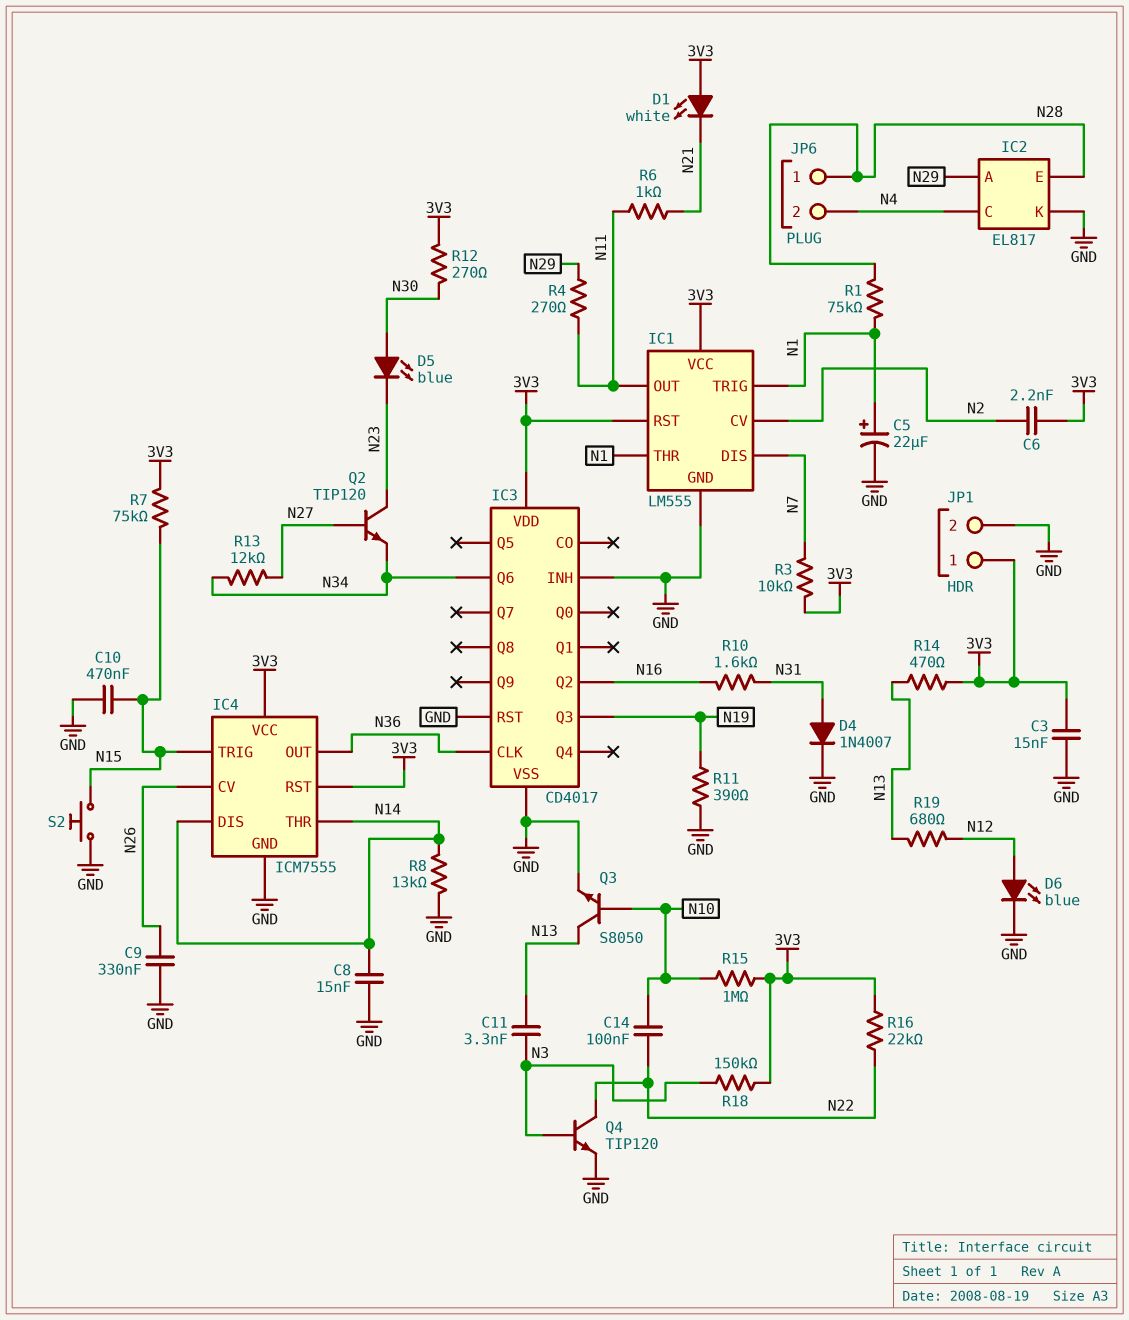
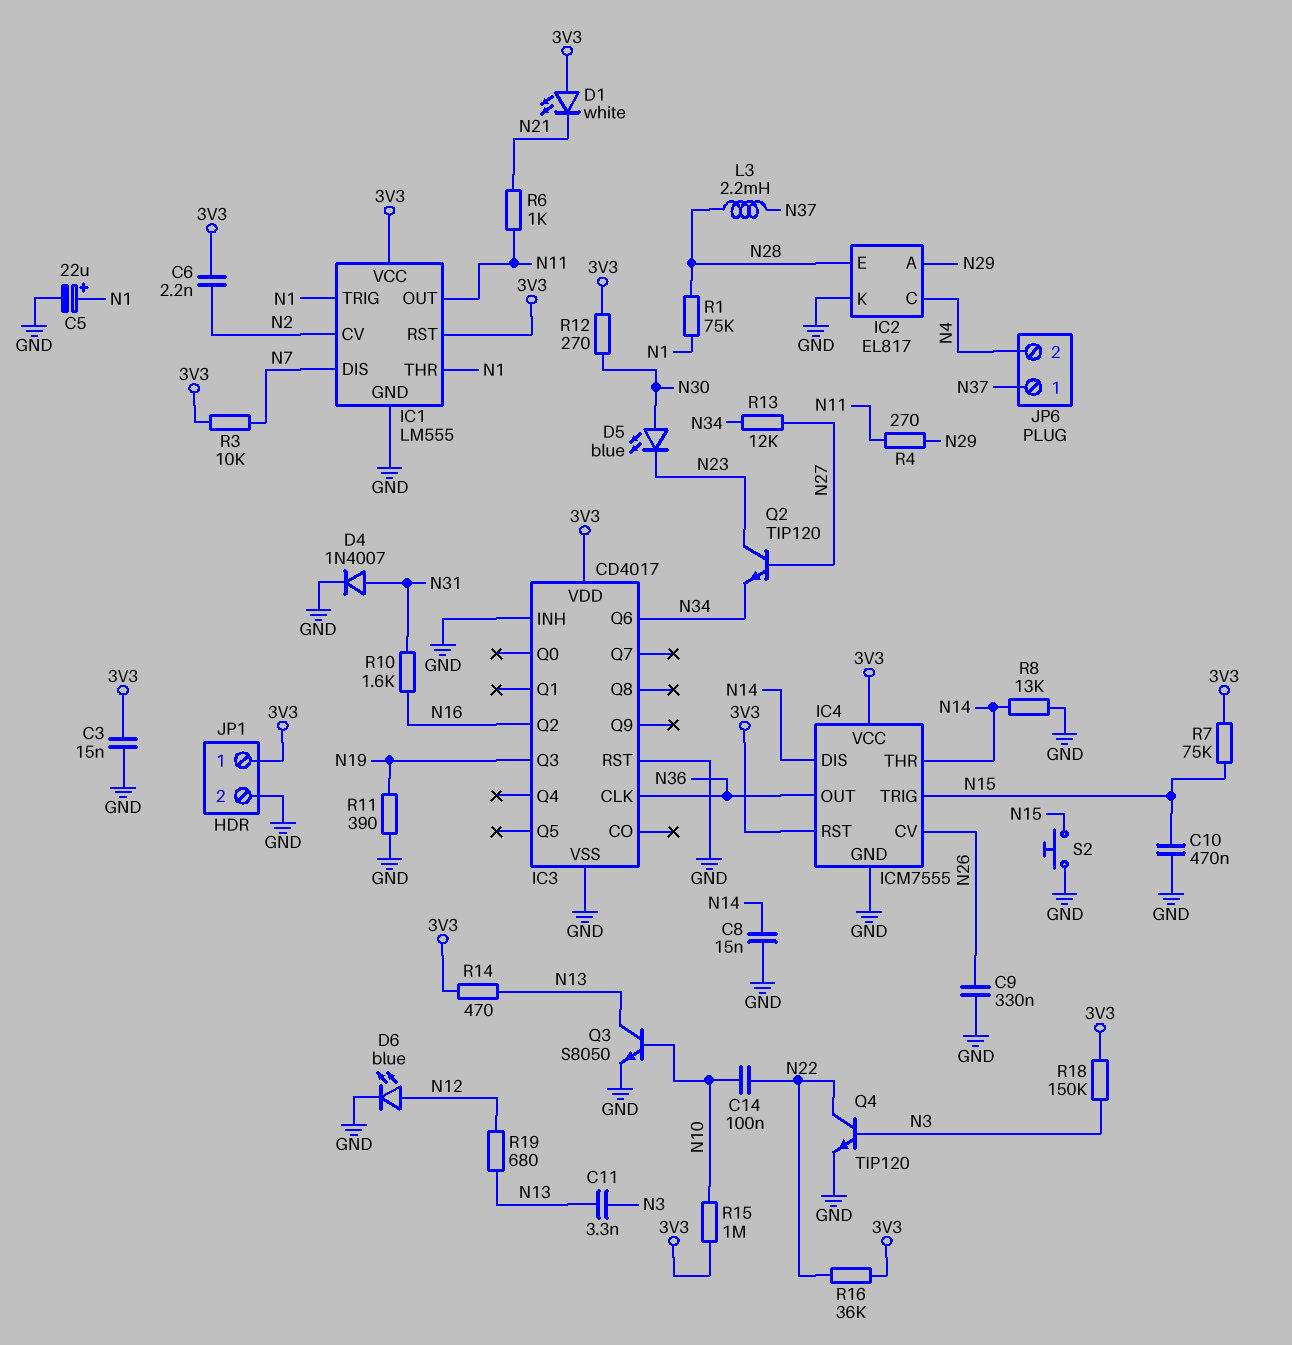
JP6 pin 1: N28 -> N37
L3: none -> 2.2mH (N28, N37)
R16: 22k (3V3, N22) -> 36k (3V3, N22)

